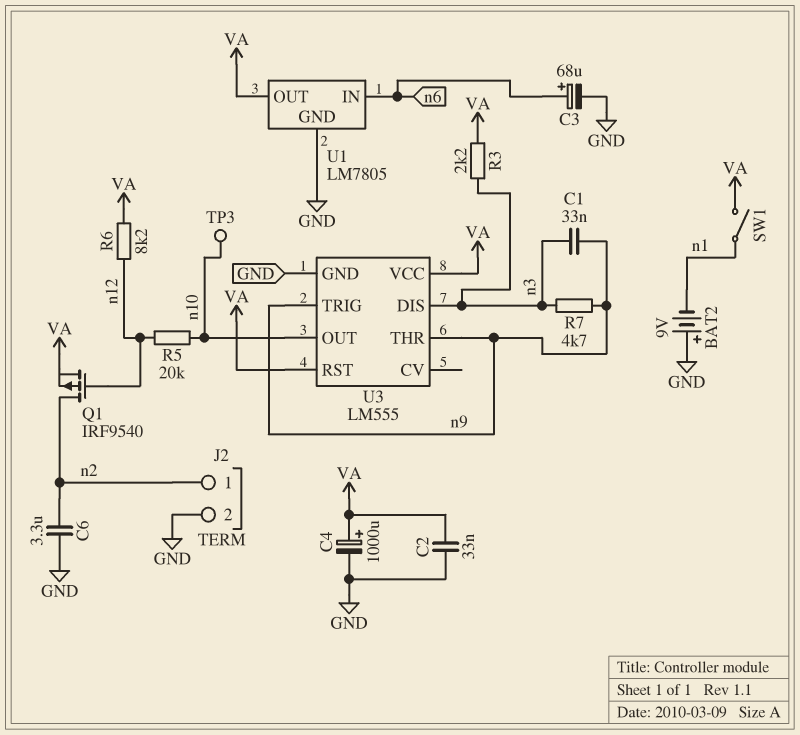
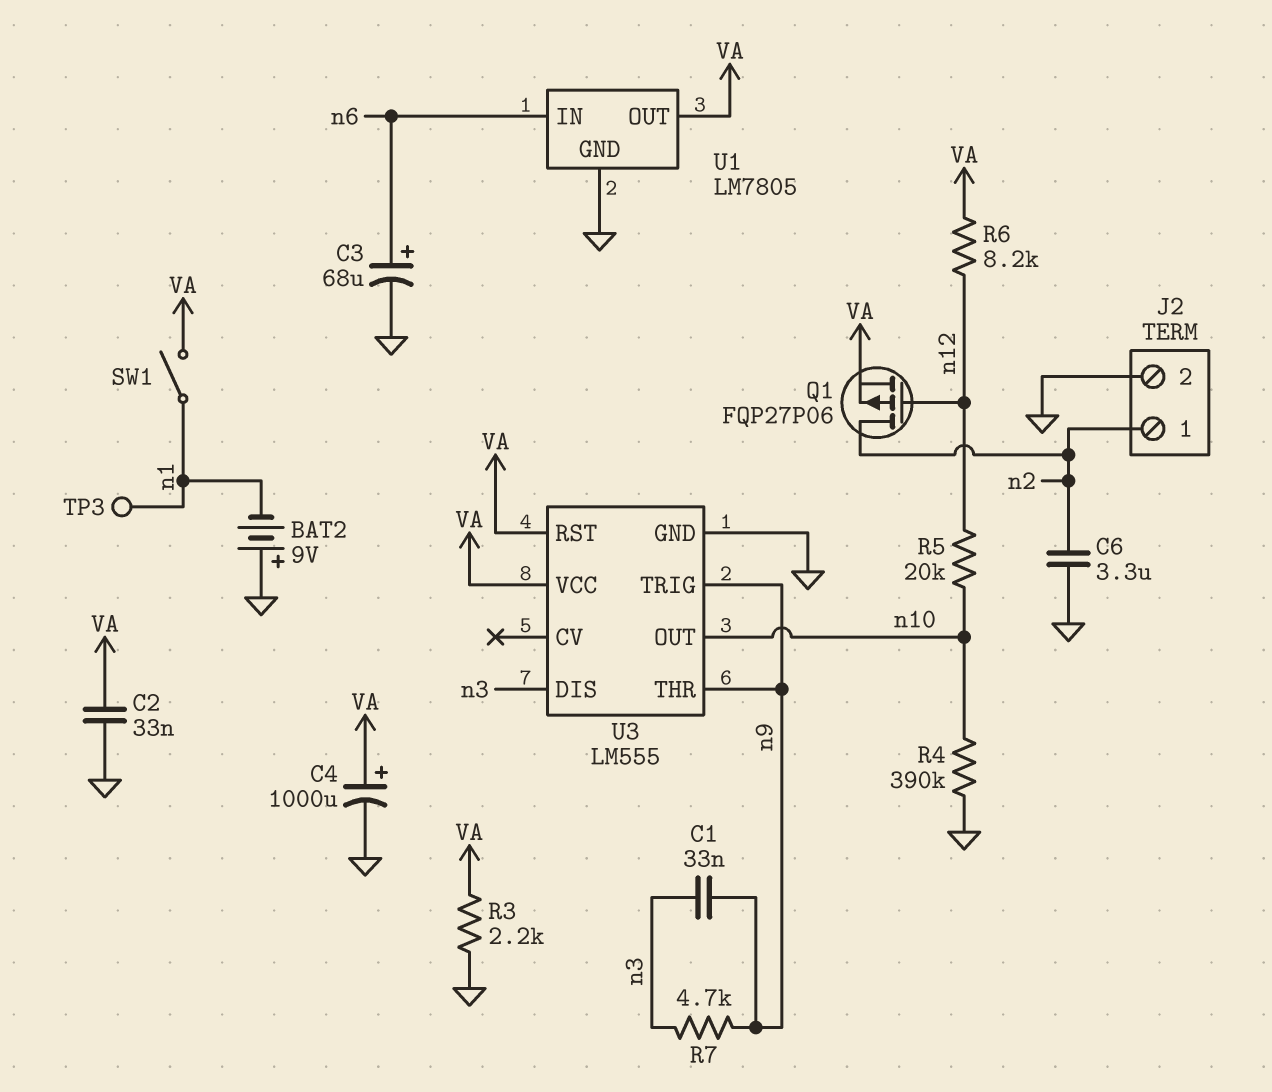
Q1: PMOS IRF9540 (G n12, D n2, S VA) -> PMOS FQP27P06 (G n12, D n2, S VA)
R3: 2.2k (VA, n3) -> 2.2k (GND, VA)
R4: none -> 390k (GND, n10)
TP3: test point (n10) -> test point (n1)

